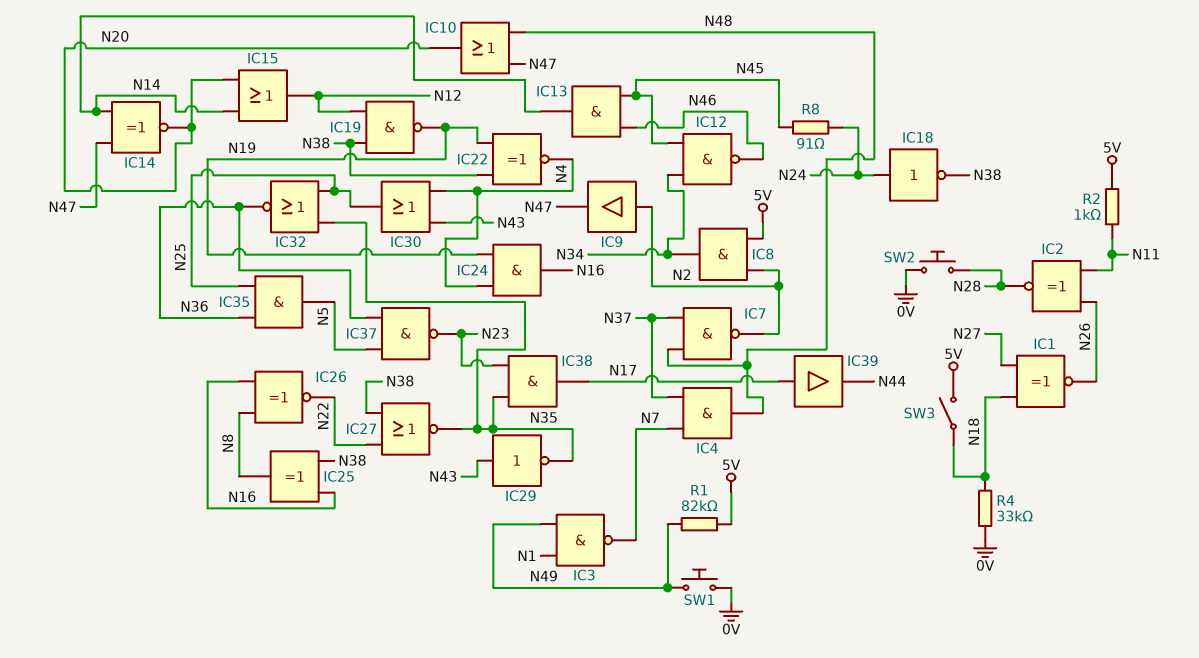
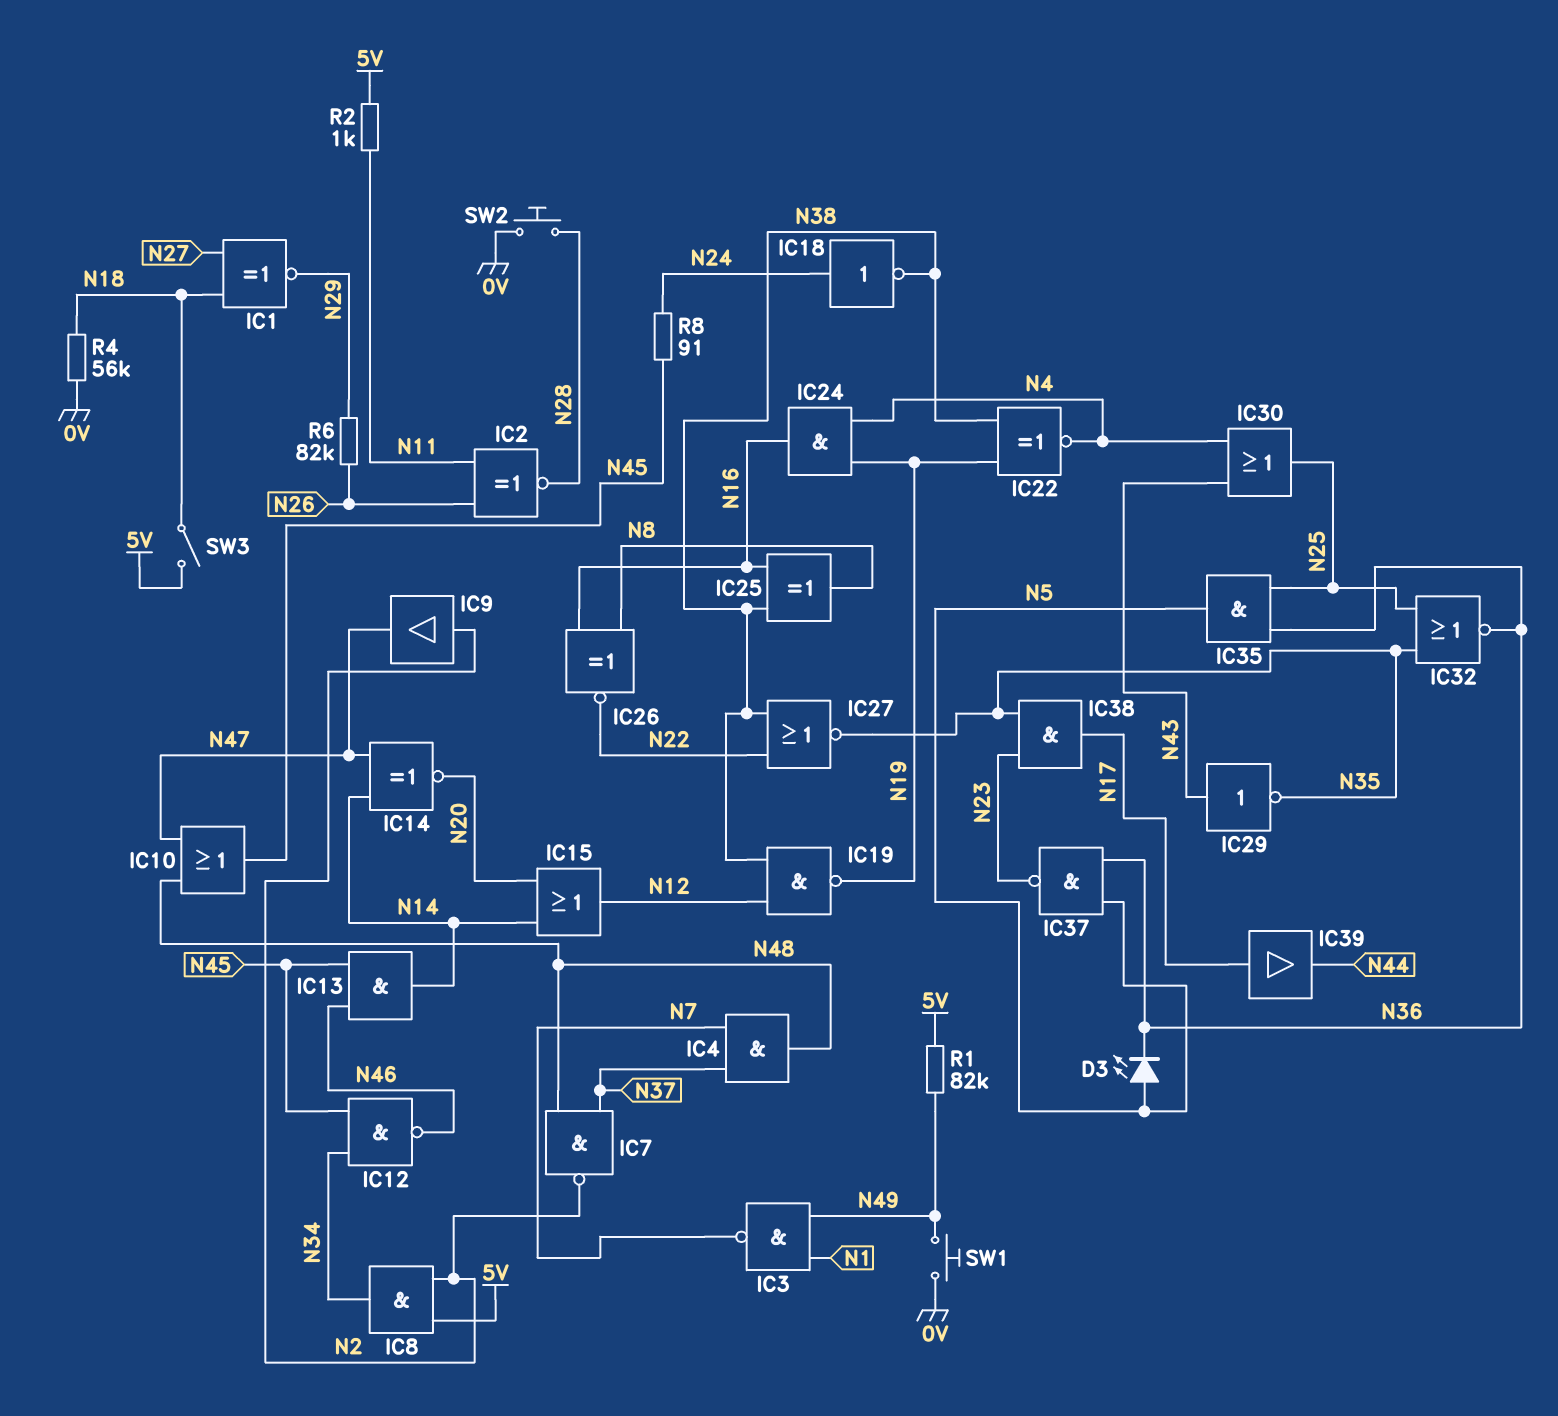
D3: none -> LED (A N5, K N36)
IC1: XNOR (in N18, in N27, out N26) -> XNOR (in N18, in N27, out N29)
IC10: OR (in N47, in N48, out N20) -> OR (in N47, in N48, out N45)
R4: 33k (0V, N18) -> 56k (0V, N18)
R6: none -> 82k (N26, N29)

